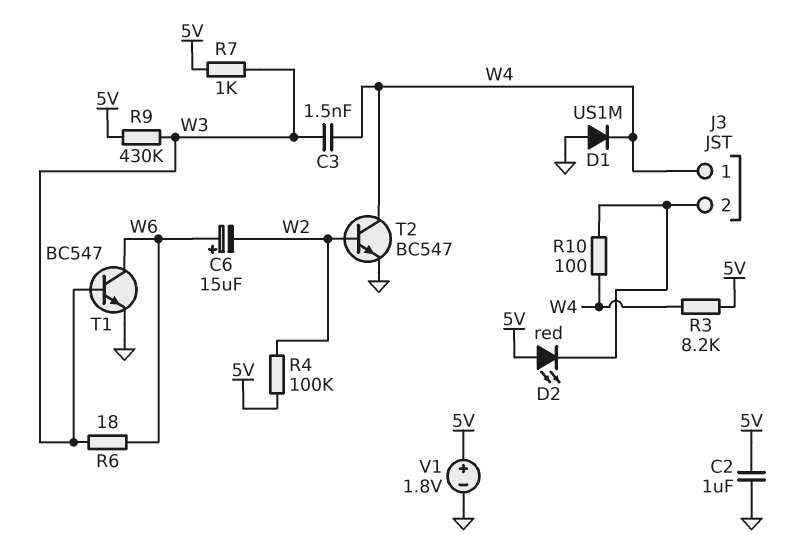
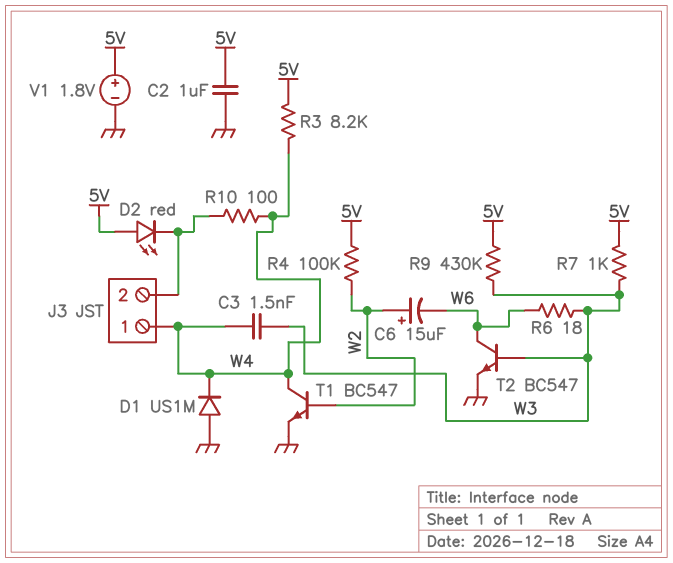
C6: 15uF (plus W6, minus W2) -> 15uF (plus W2, minus W6)
T1: NPN BC547 (B W3, C W6, E GND) -> NPN BC547 (B W2, C W4, E GND)
T2: NPN BC547 (B W2, C W4, E GND) -> NPN BC547 (B W3, C W6, E GND)

